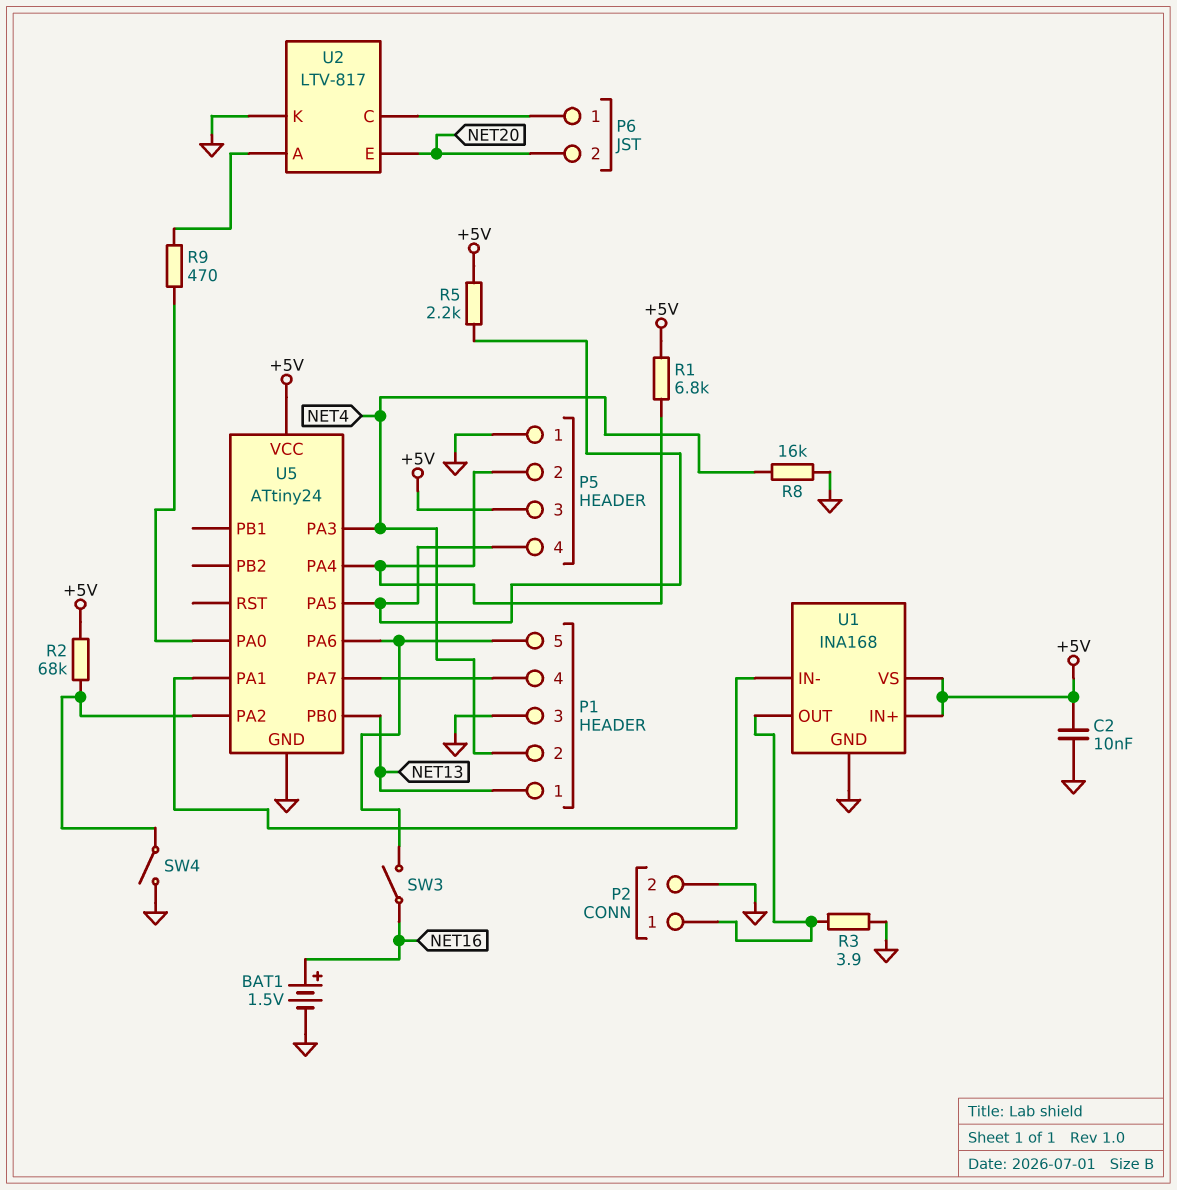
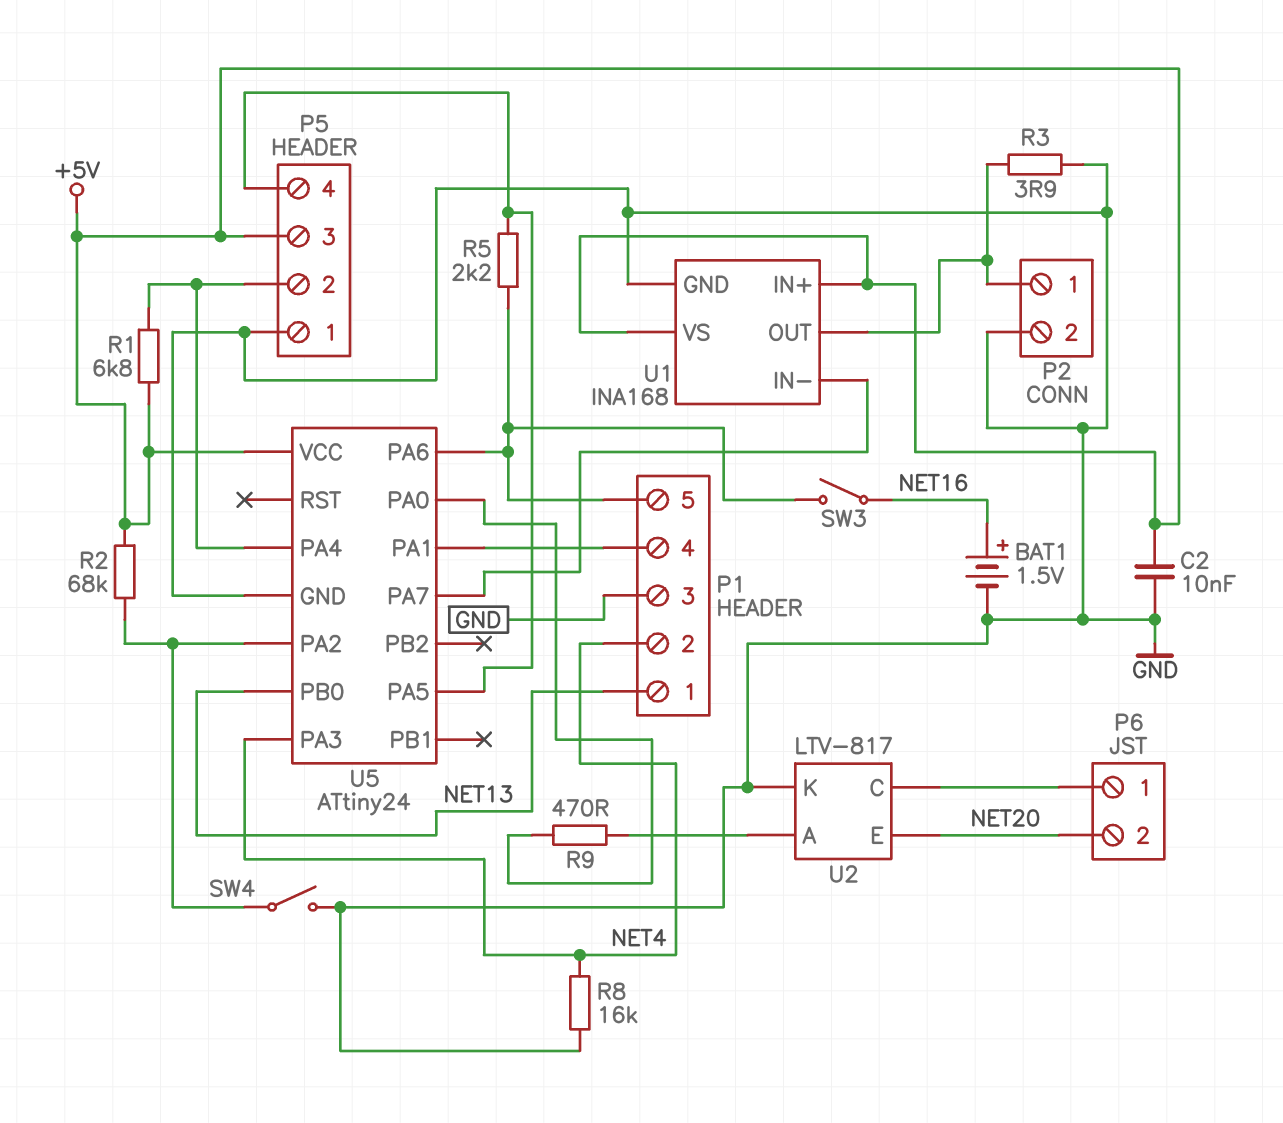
R5: 2.2k (+5V, P5/4) -> 2.2k (P1/5, P5/4)
U5 pin PA1: U1/IN- -> P1/4
U5 pin PA7: P1/4 -> U1/IN-

